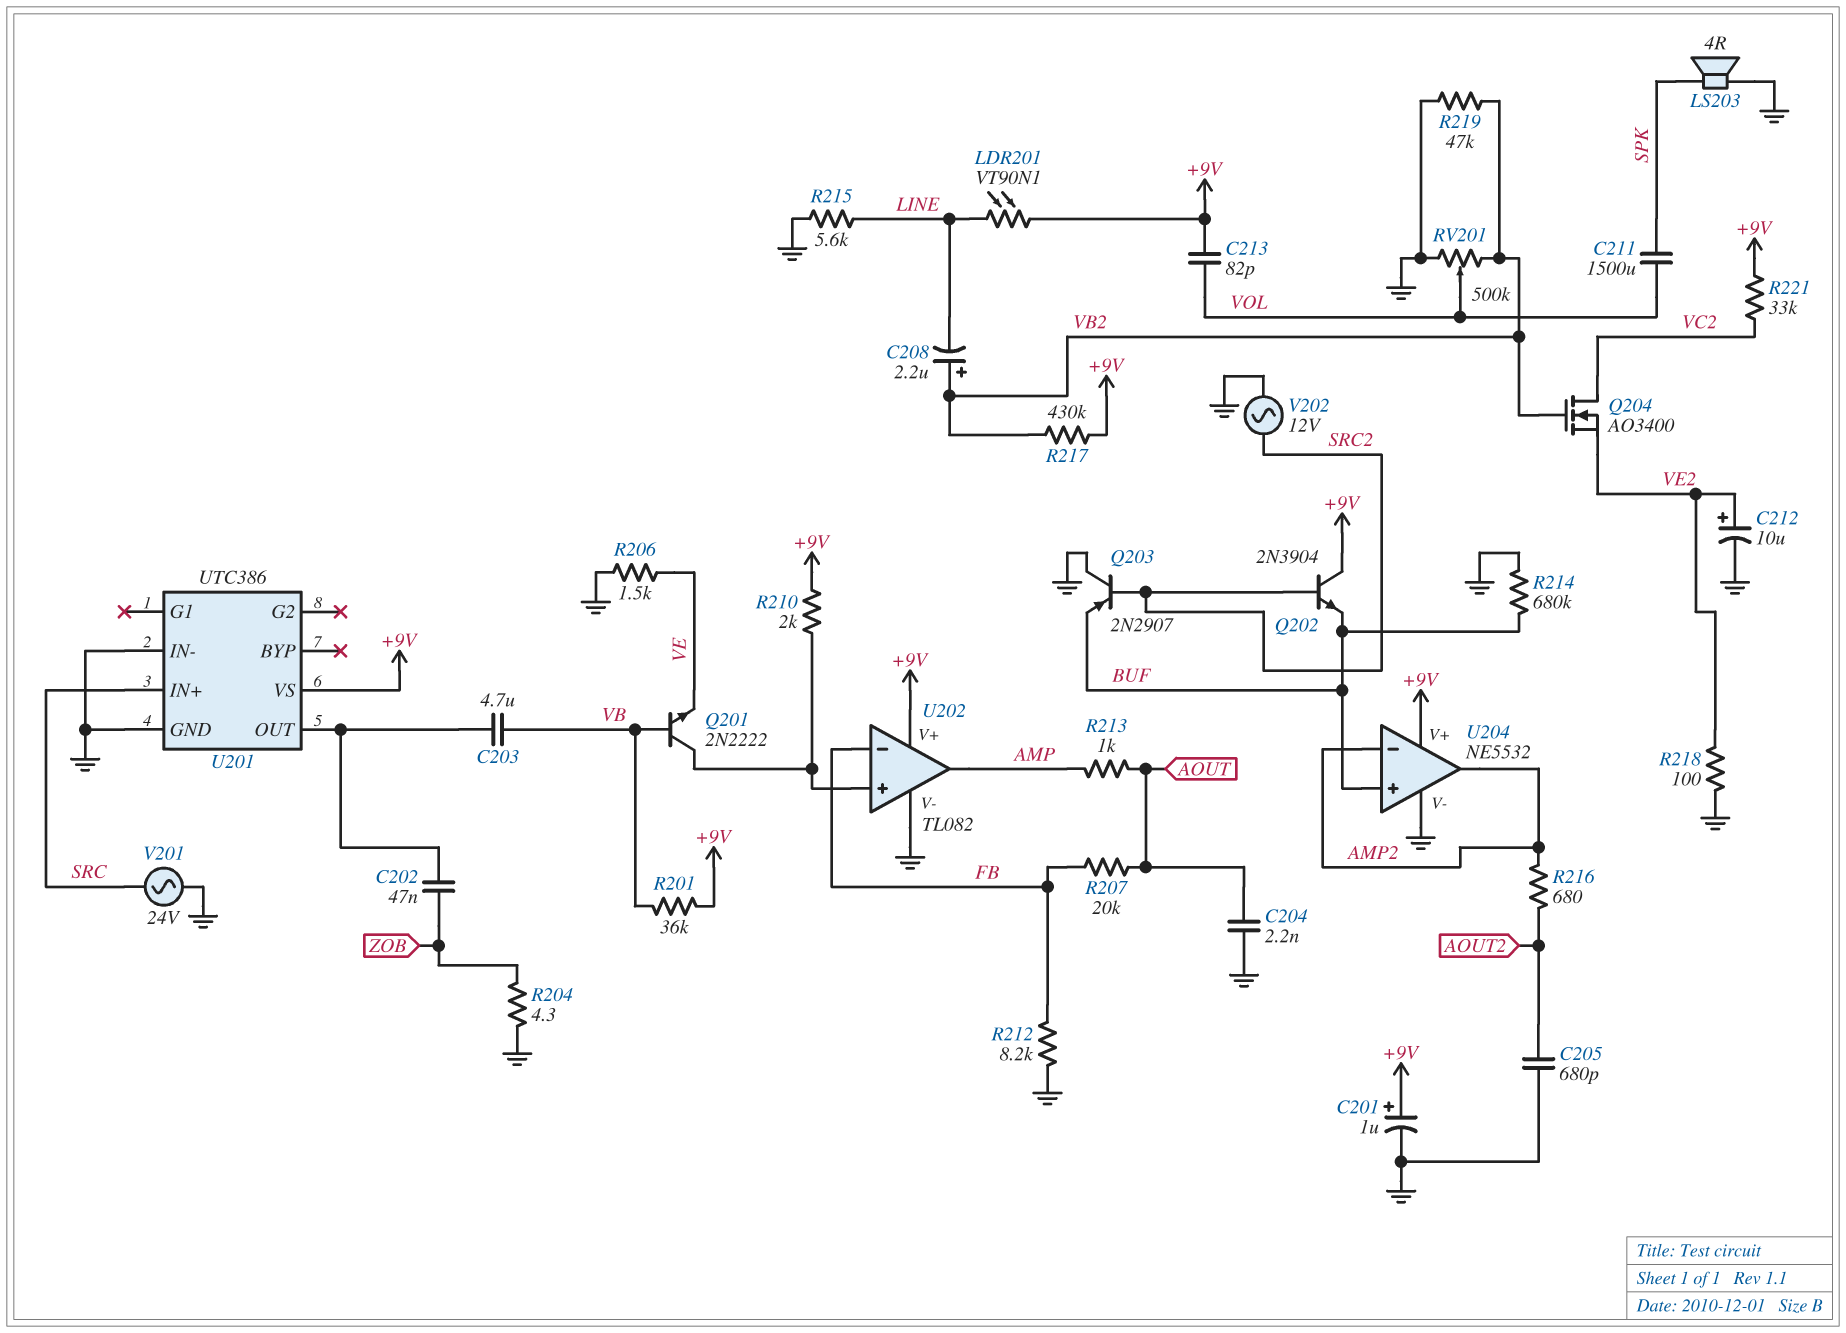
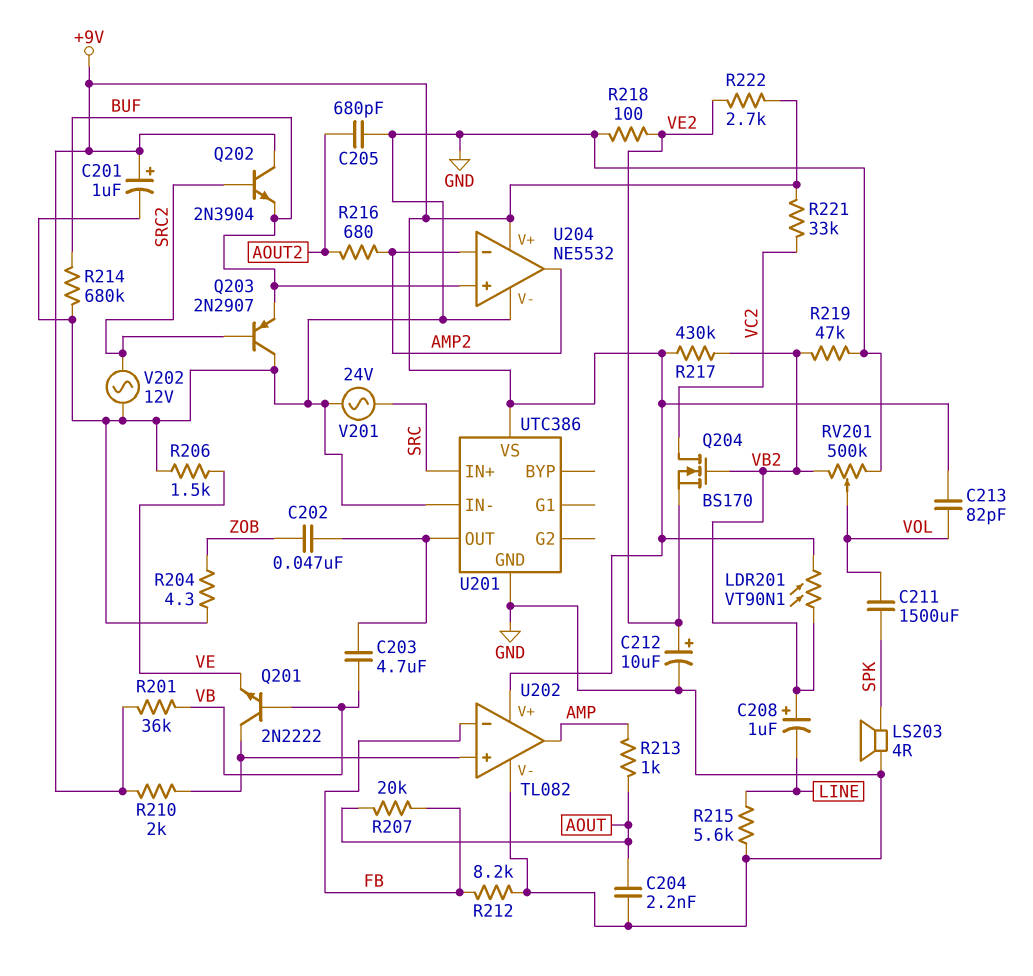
C208: 2.2uF (plus VB2, minus LINE) -> 1uF (plus VB2, minus LINE)
LDR201: VT90N1 (+9V, LINE) -> VT90N1 (+9V, VB2)
Q204: NMOS AO3400 (G VB2, D VC2, S VE2) -> NMOS BS170 (G VB2, D VC2, S VE2)
R222: none -> 2.7k (+9V, VE2)

